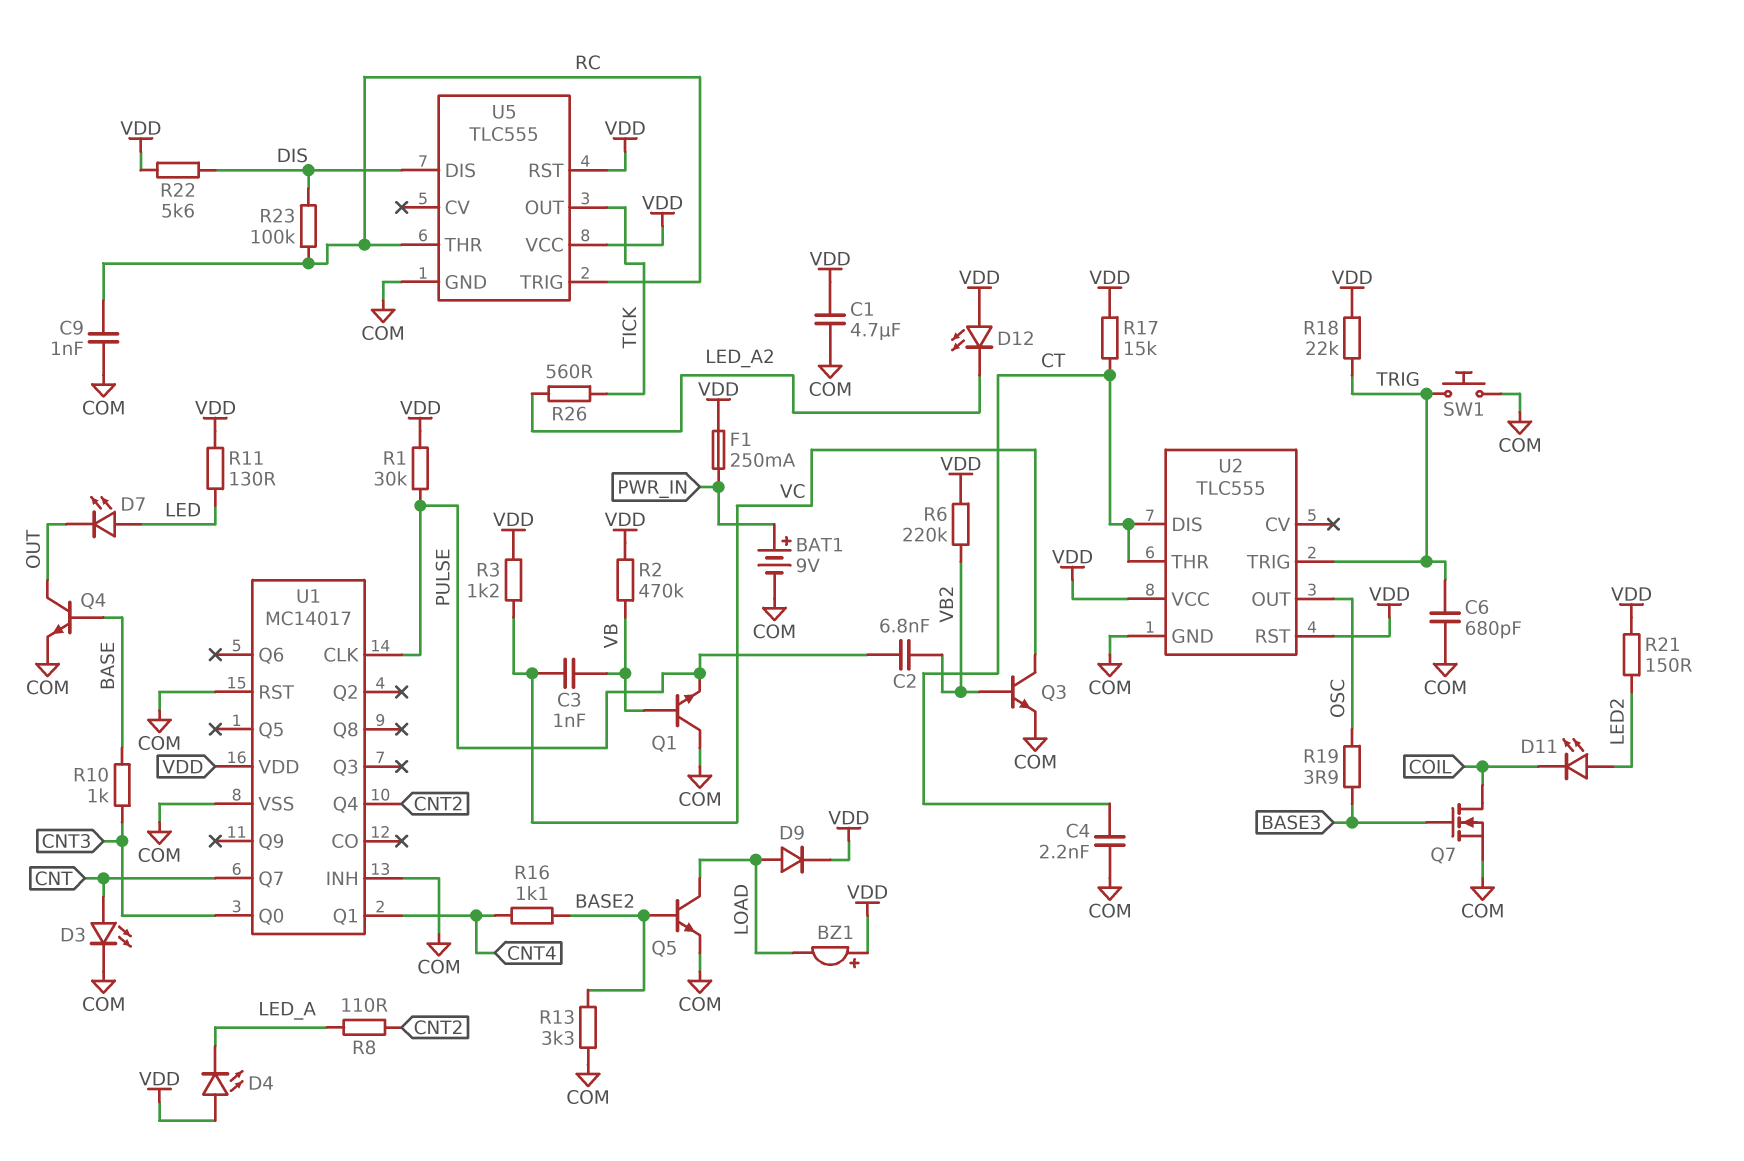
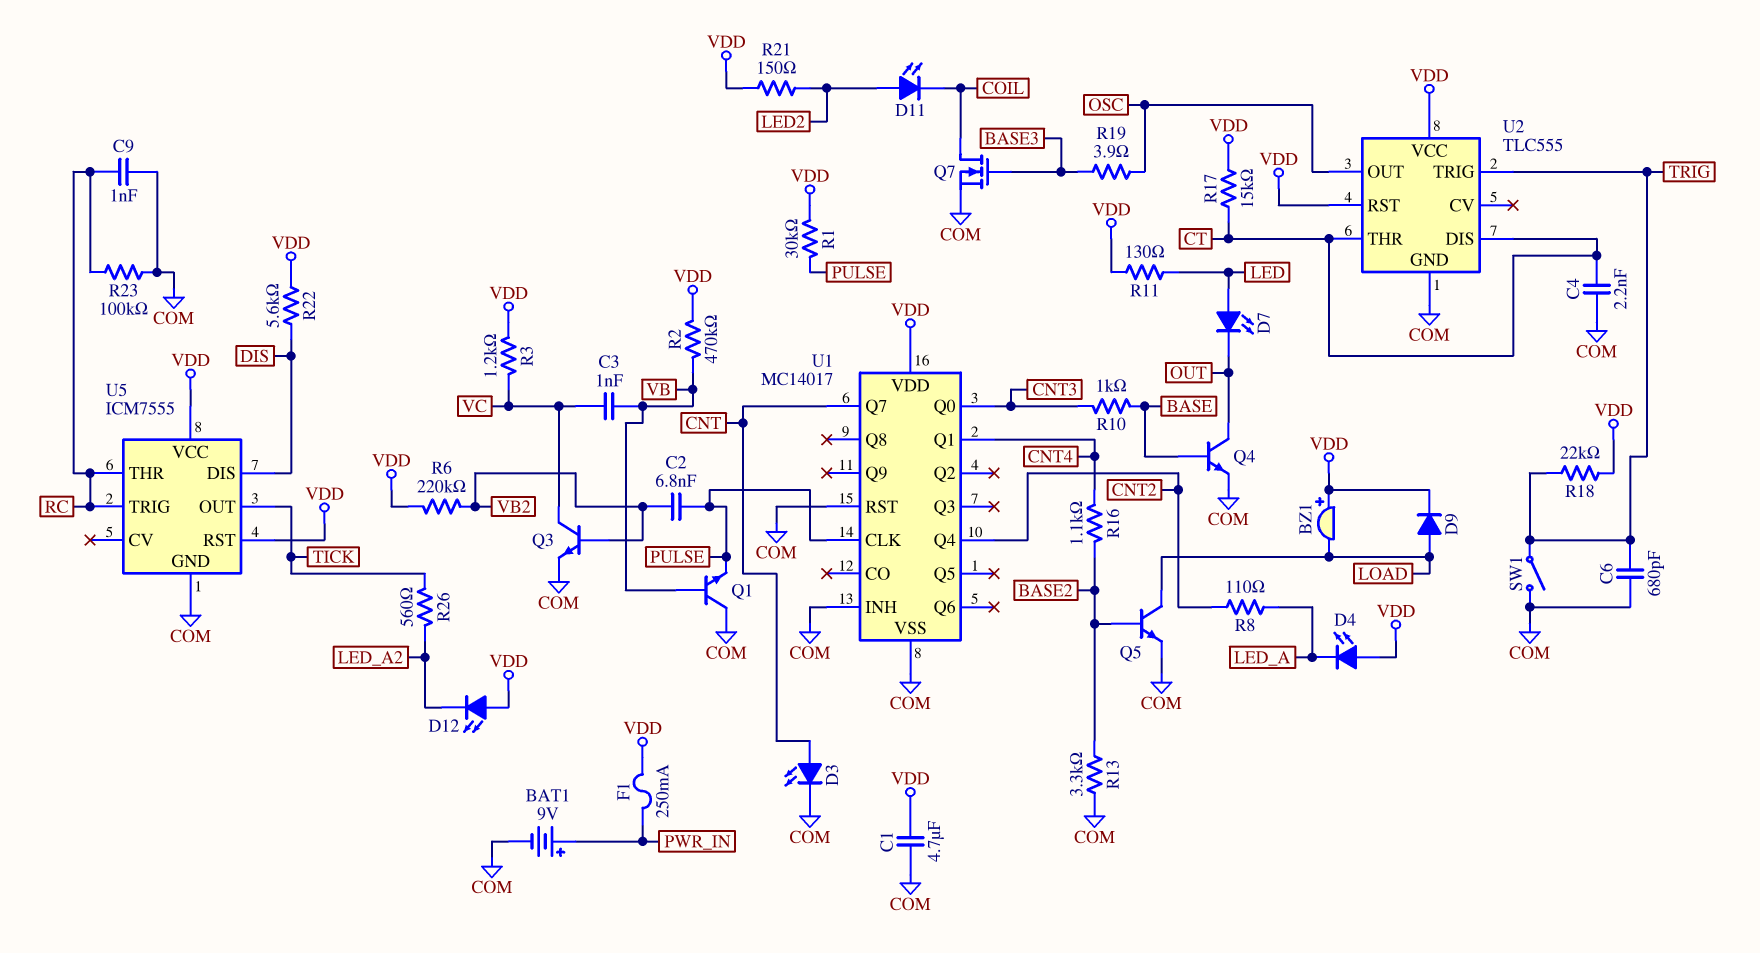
R23: 100k (DIS, RC) -> 100k (COM, RC)
SW1: button (COM, TRIG) -> switch (COM, TRIG)
U5: TLC555 -> ICM7555

